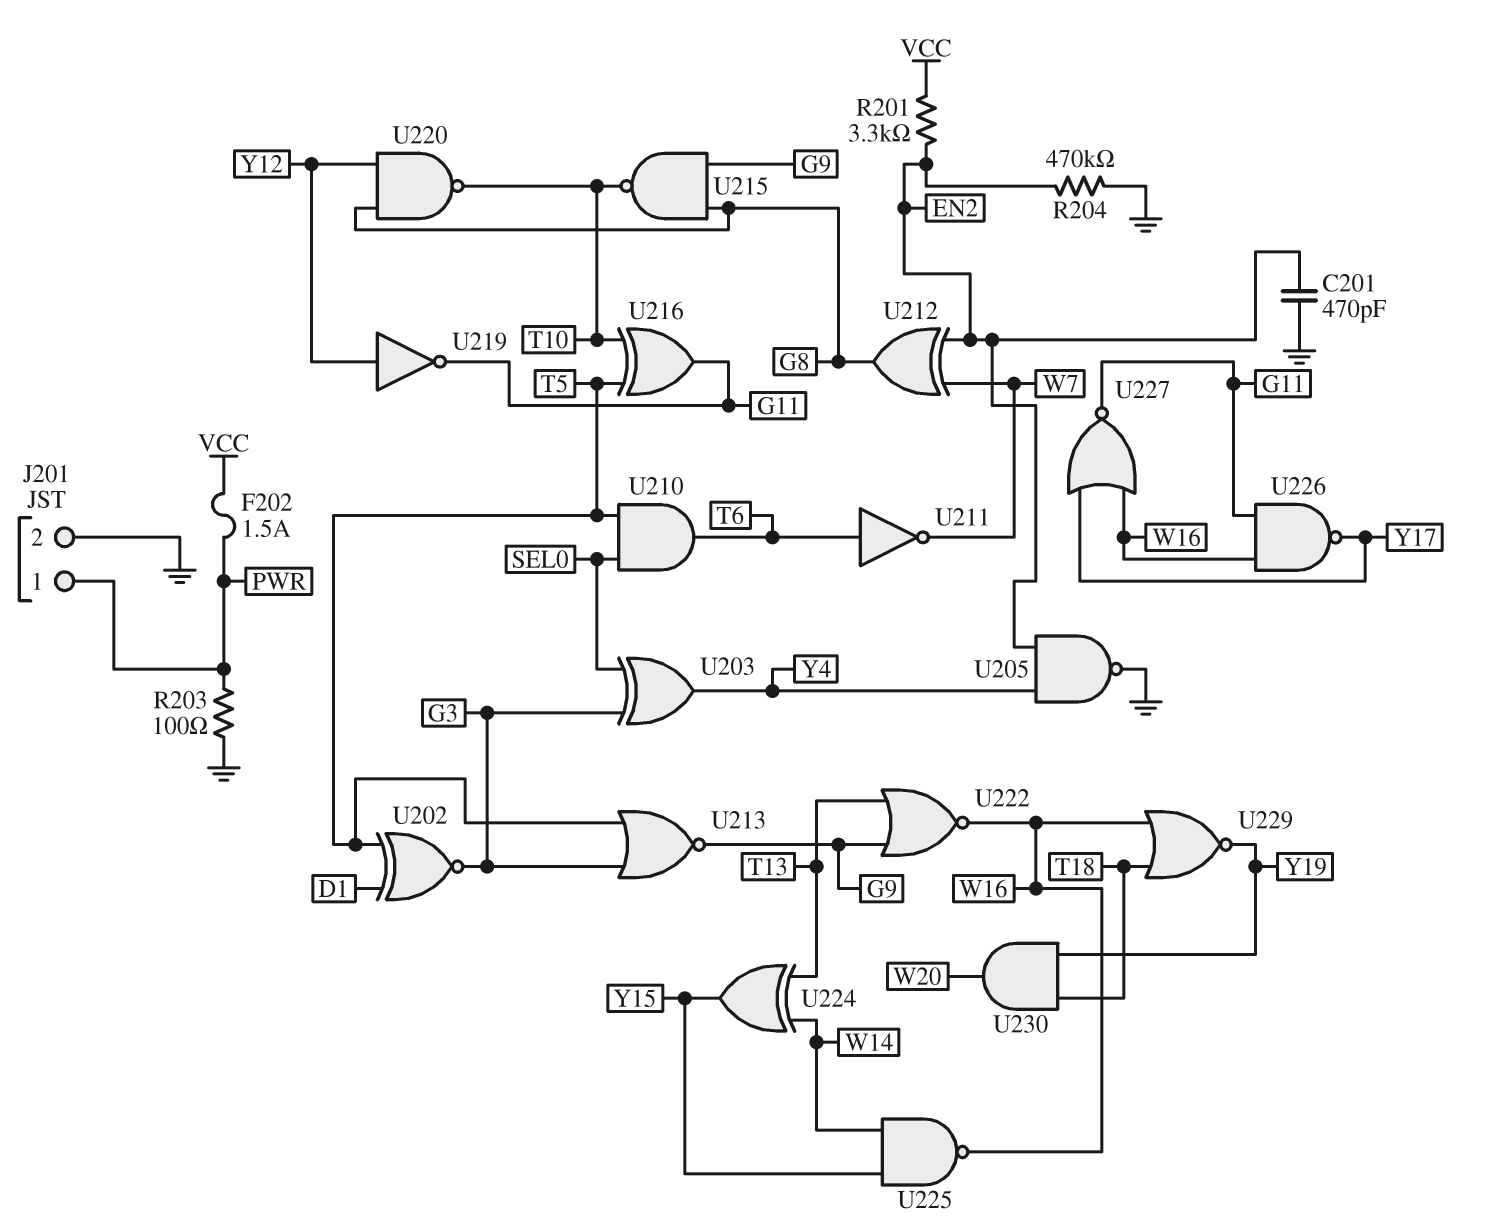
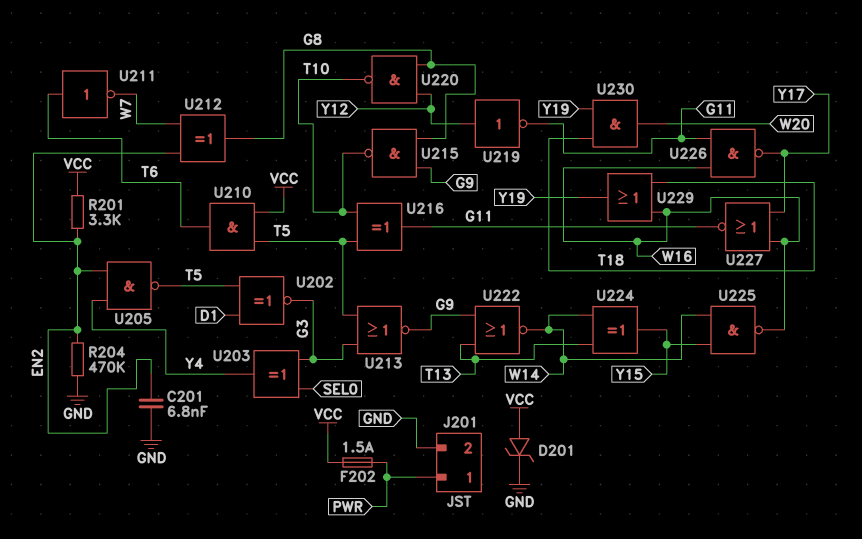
C201: 470pF (EN2, GND) -> 6.8nF (EN2, GND)
D201: none -> zener (A VCC, K GND)
R203: 100 (GND, PWR) -> none
U205: NAND (in EN2, in Y4, out GND) -> NAND (in EN2, in Y4, out T5)
U210: AND (in SEL0, in T5, out T6) -> AND (in T5, in VCC, out T6)
U222: NOR (in G9, in T13, out W16) -> NOR (in G9, in T13, out W14)
U229: NOR (in T18, in W16, out Y19) -> OR (in T18, in W16, out Y19)

